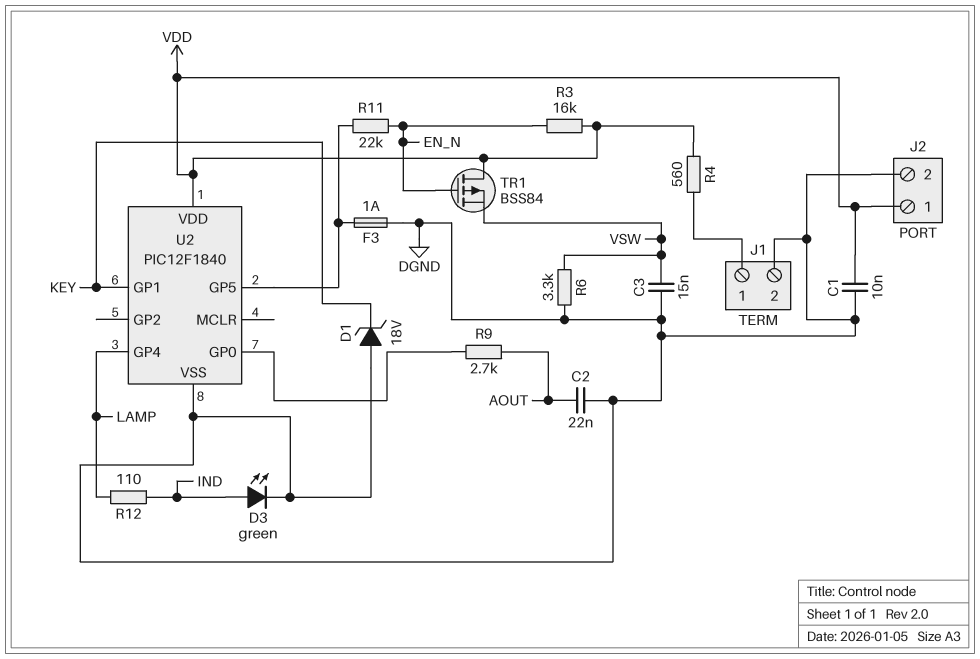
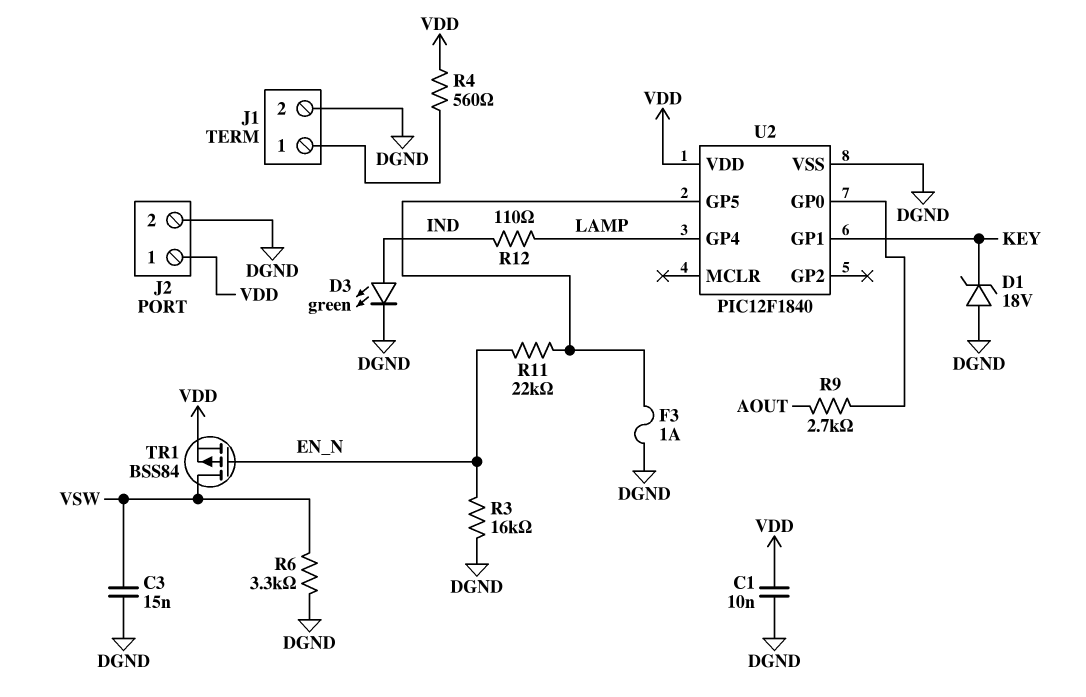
C2: 22nF (AOUT, DGND) -> none
R3: 16k (EN_N, VDD) -> 16k (DGND, EN_N)
TR1: PMOS BSS84 (G EN_N, D VDD, S VSW) -> PMOS BSS84 (G EN_N, D VSW, S VDD)

